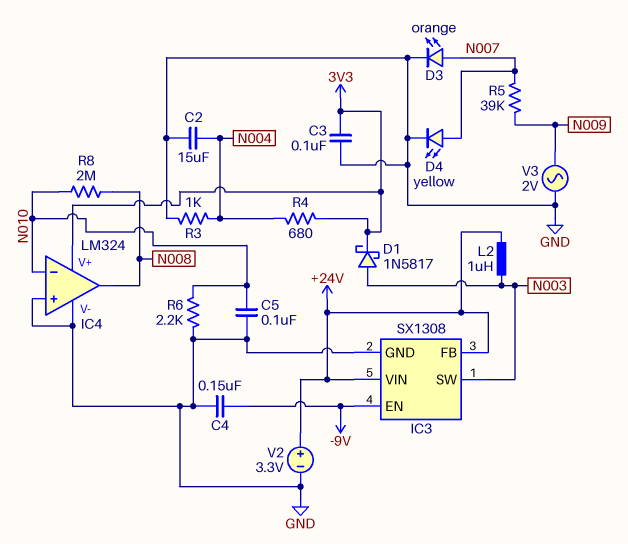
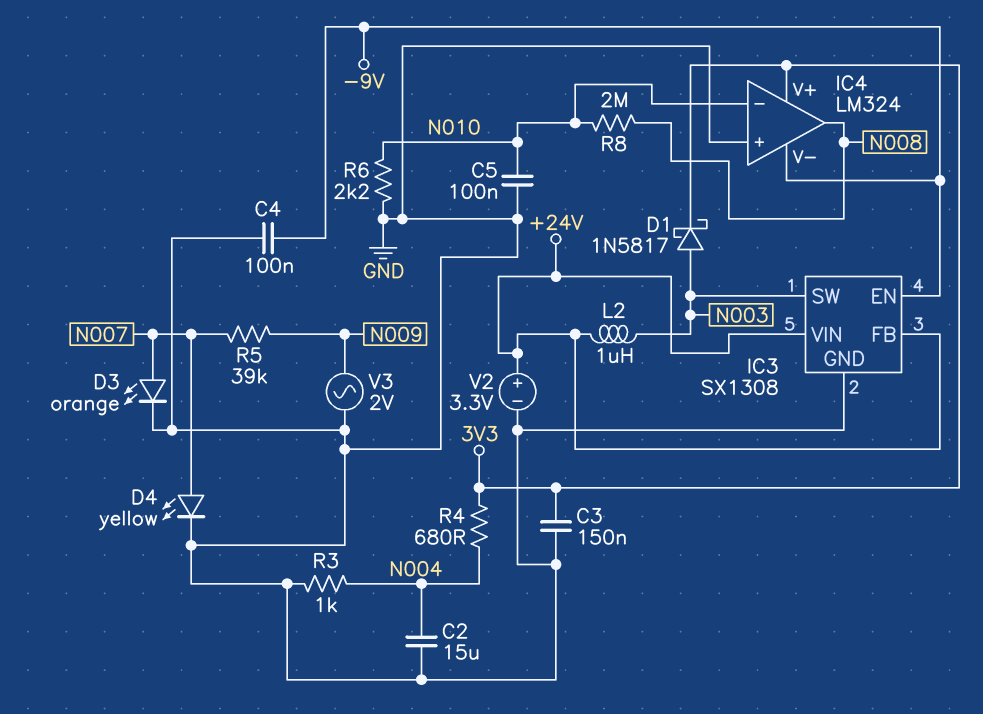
C3: 100nF (3V3, GND) -> 150nF (3V3, GND)
C4: 150nF (-9V, GND) -> 100nF (-9V, GND)
IC4 pin V-: GND -> -9V

